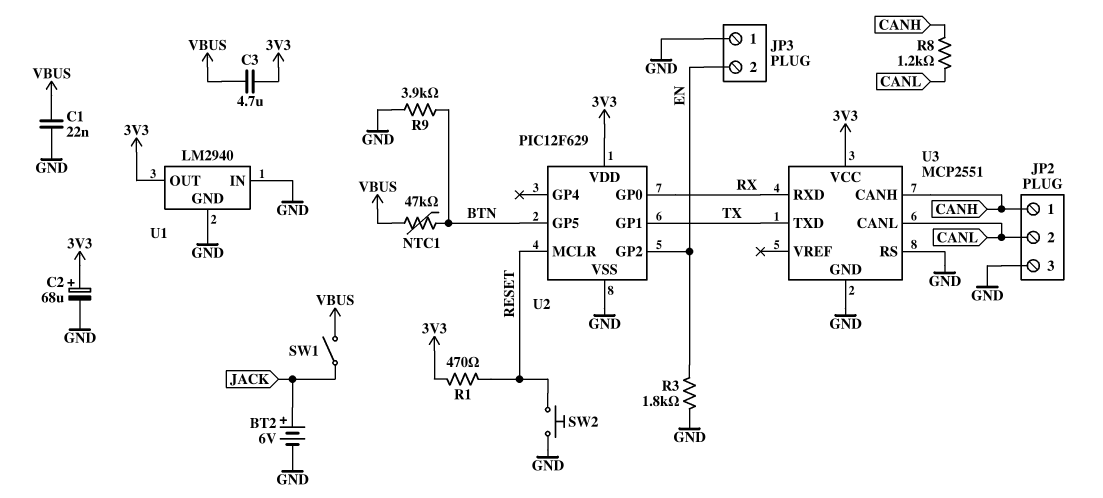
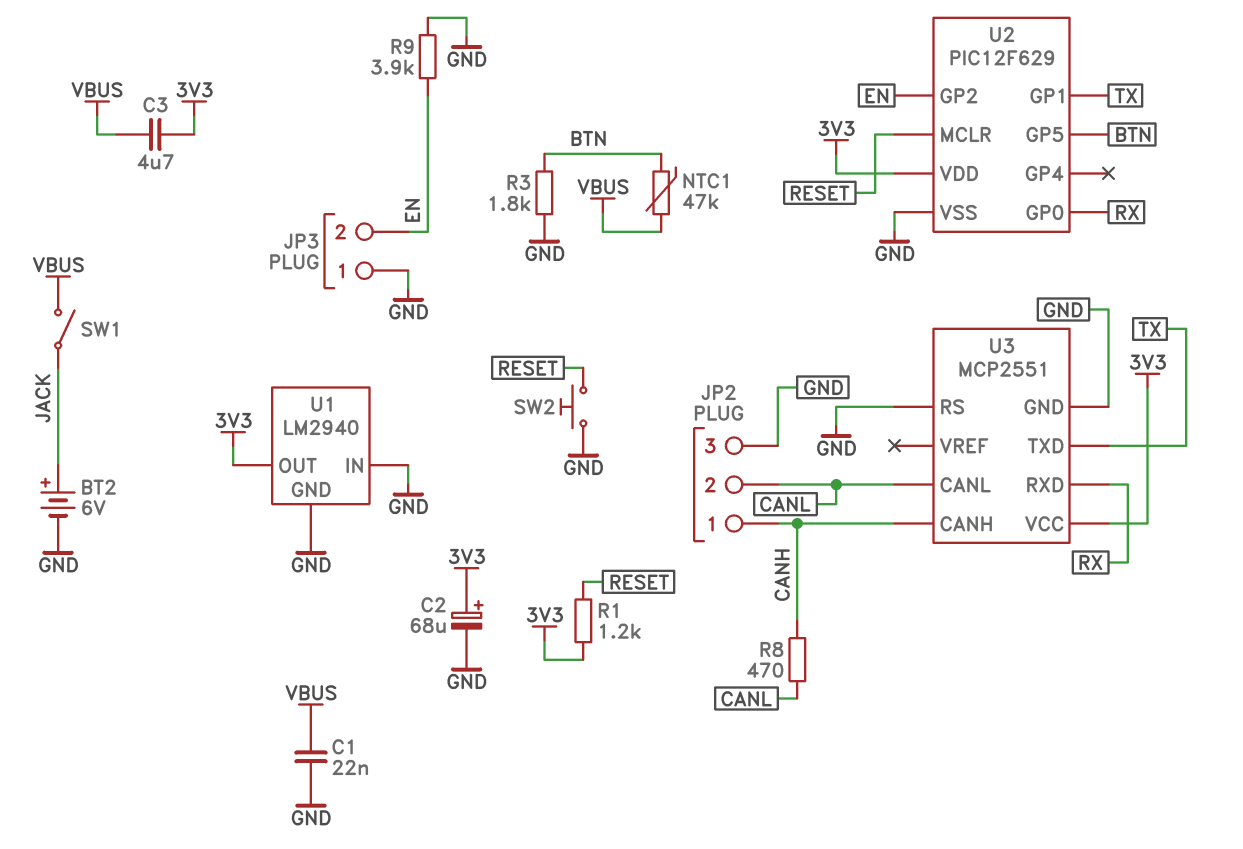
R1: 470 (3V3, RESET) -> 1.2k (3V3, RESET)
R3: 1.8k (EN, GND) -> 1.8k (BTN, GND)
R8: 1.2k (CANH, CANL) -> 470 (CANH, CANL)
R9: 3.9k (BTN, GND) -> 3.9k (EN, GND)

